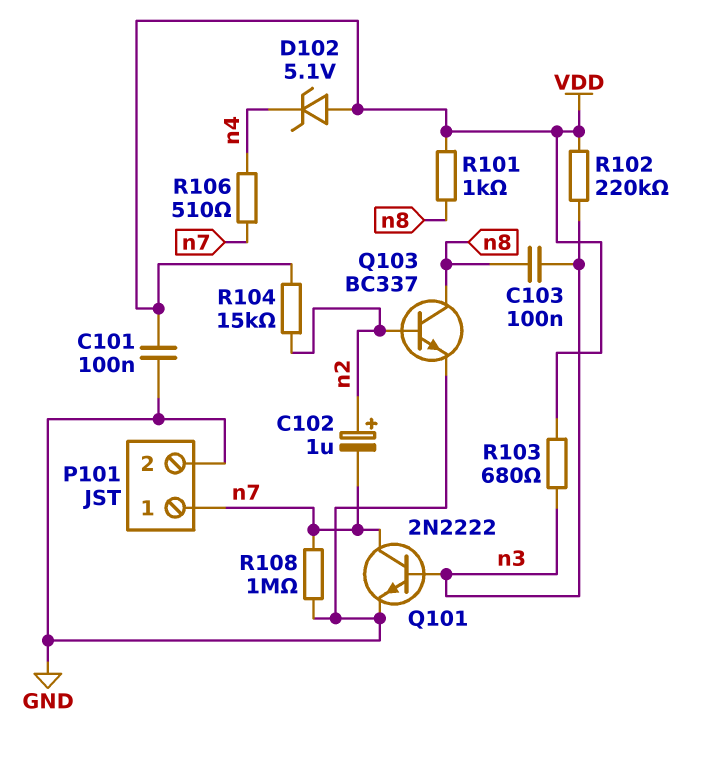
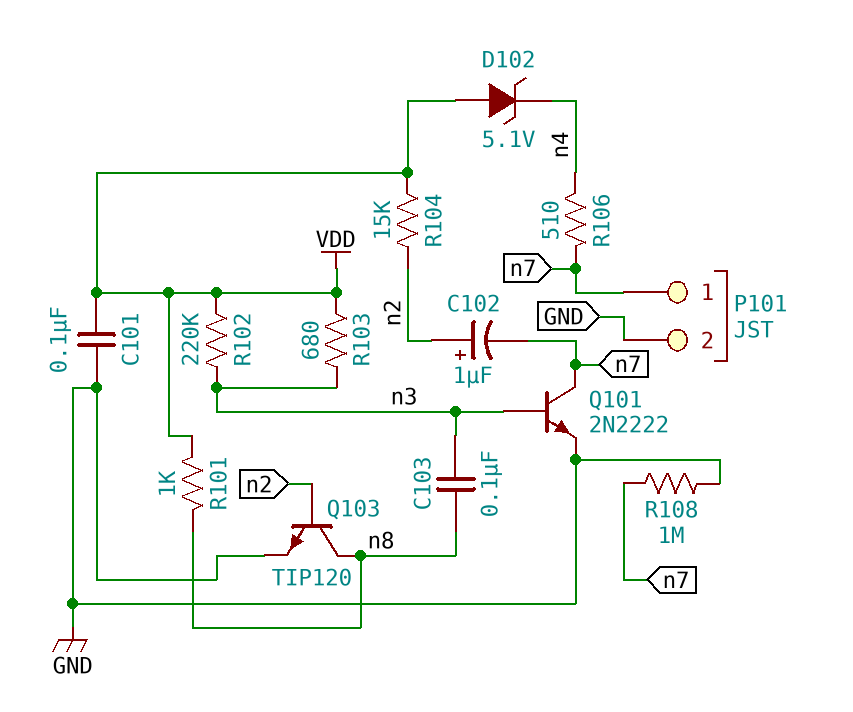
Q103: NPN BC337 (B n2, C n8, E GND) -> NPN TIP120 (B n2, C n8, E GND)

